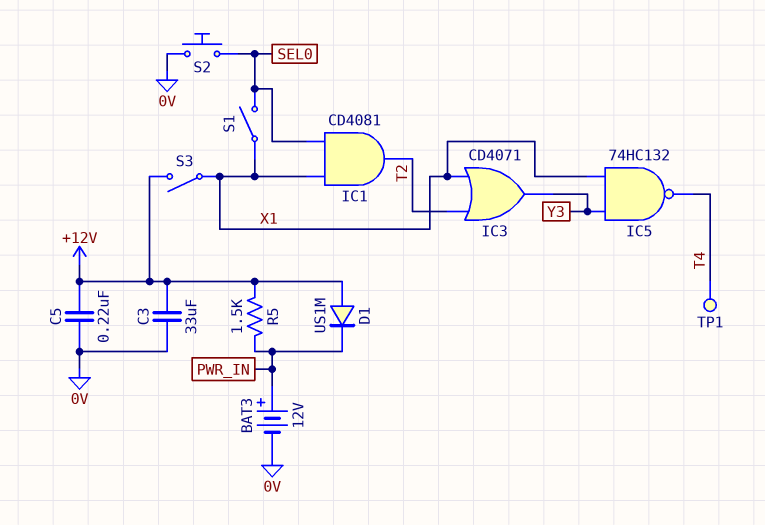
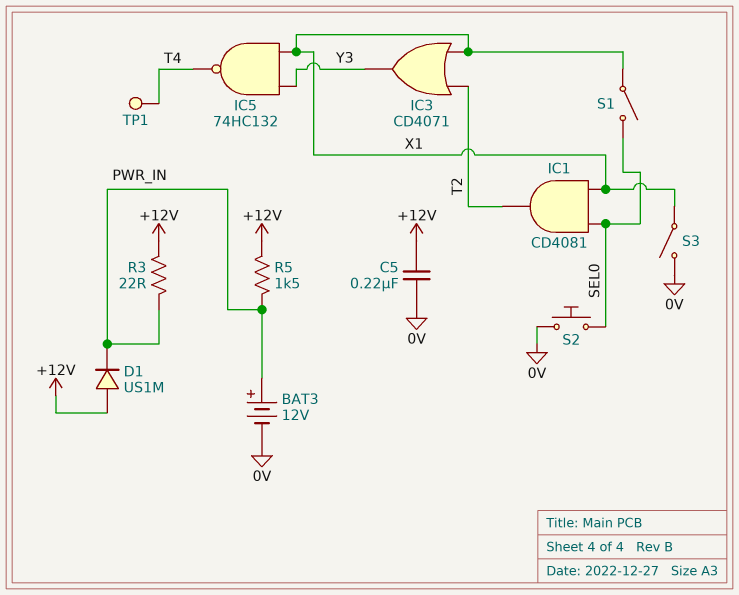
C3: 33uF (+12V, 0V) -> none
R3: none -> 22 (+12V, PWR_IN)
S3: switch (+12V, X1) -> switch (0V, X1)

